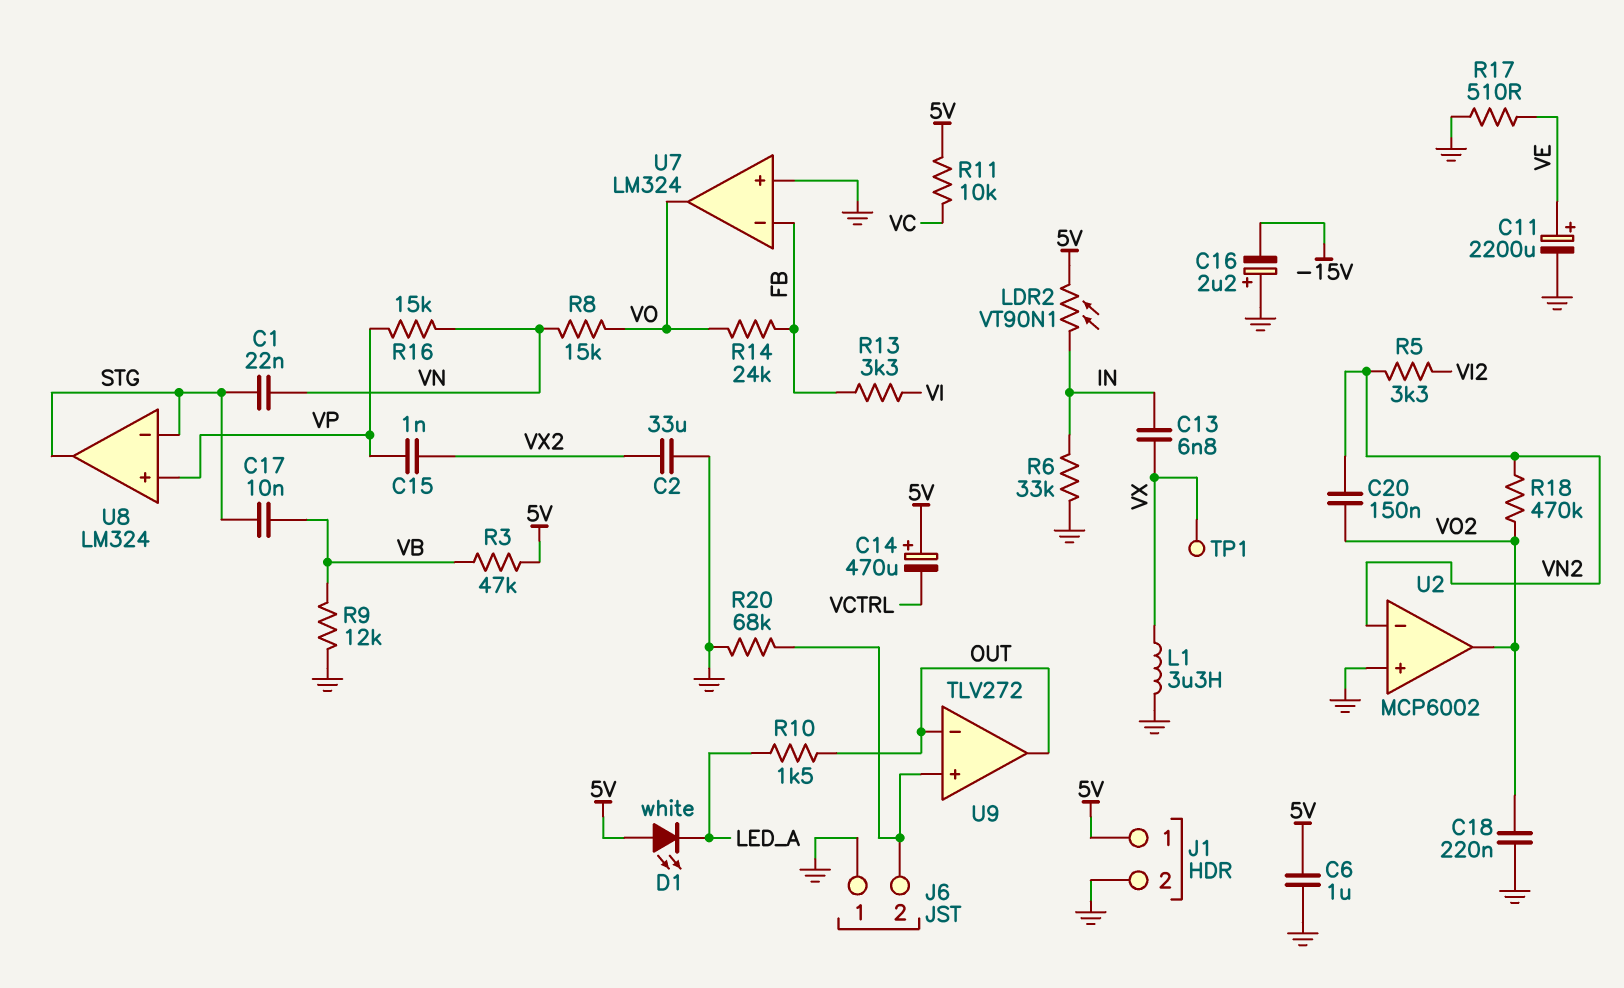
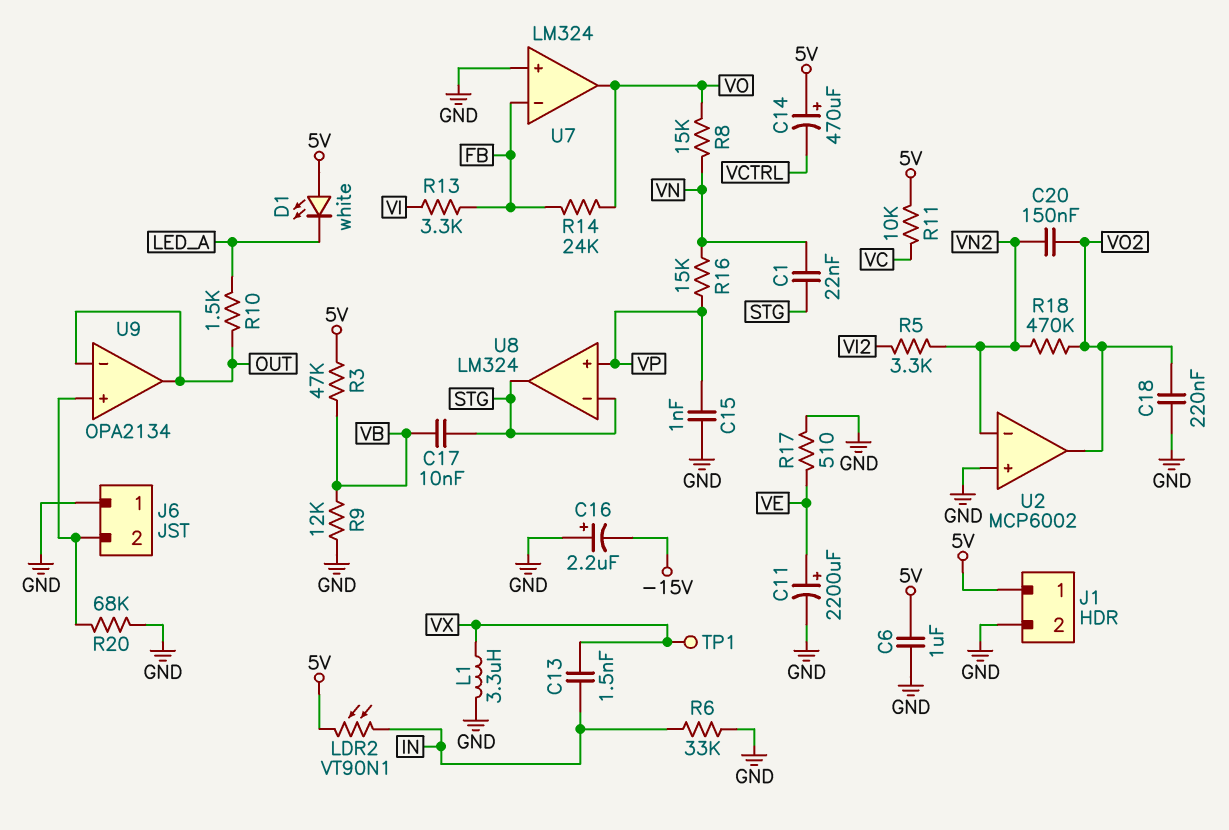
C2: 33uF (GND, VX2) -> none
C13: 6.8nF (IN, VX) -> 1.5nF (IN, VX)
C15: 1nF (VP, VX2) -> 1nF (GND, VP)
U9: TLV272 -> OPA2134

